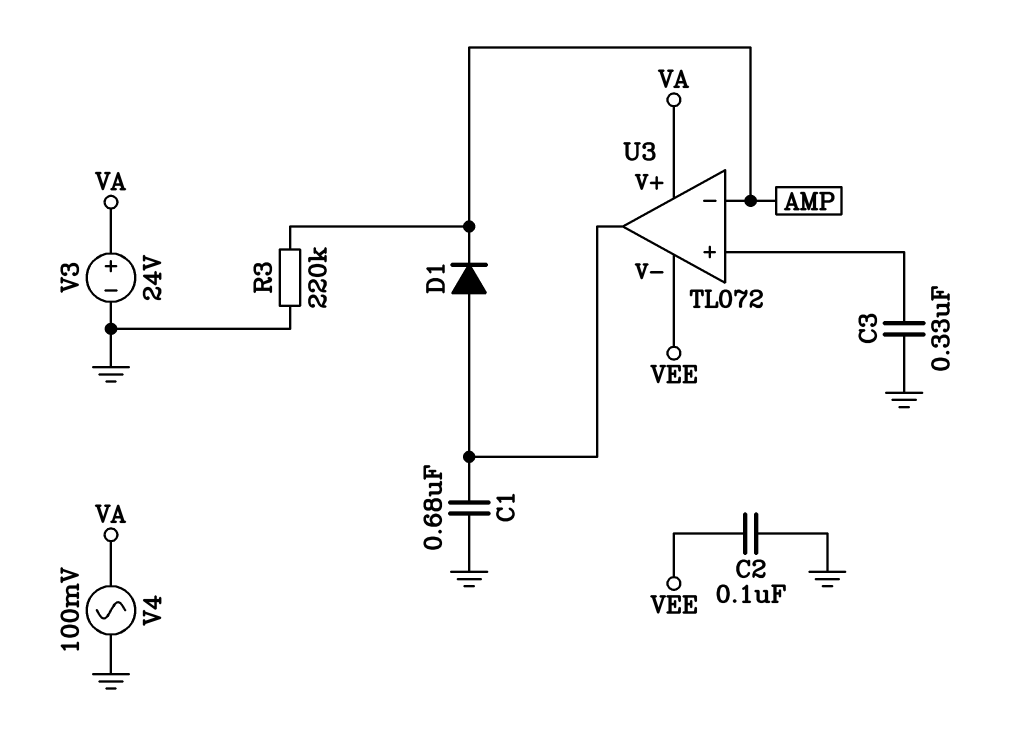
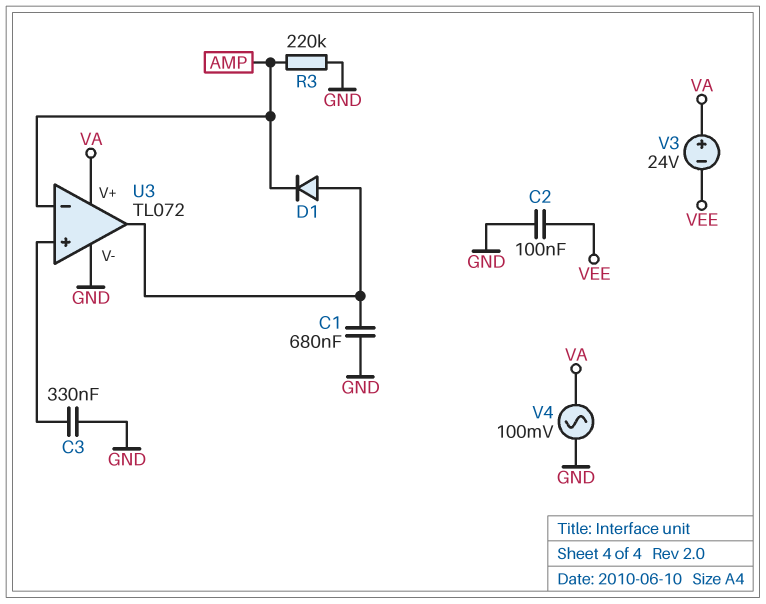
U3 pin V-: VEE -> GND
V3: 24V (plus VA, minus GND) -> 24V (plus VA, minus VEE)

